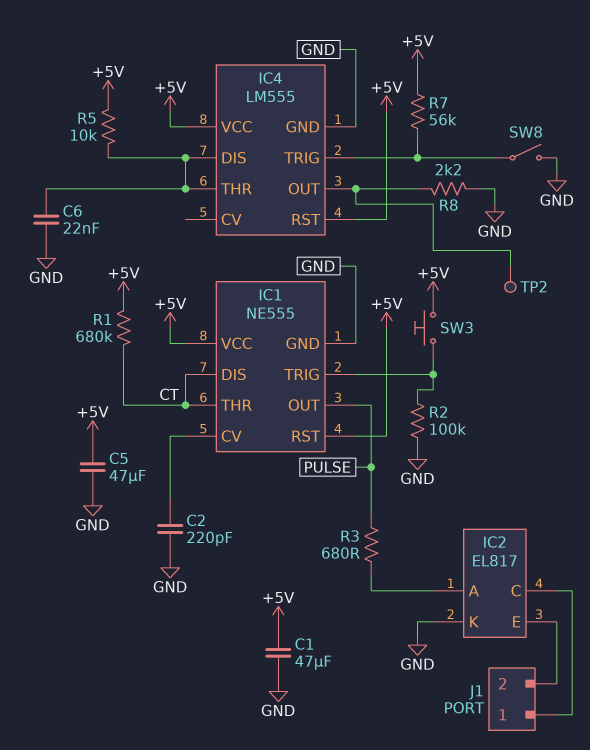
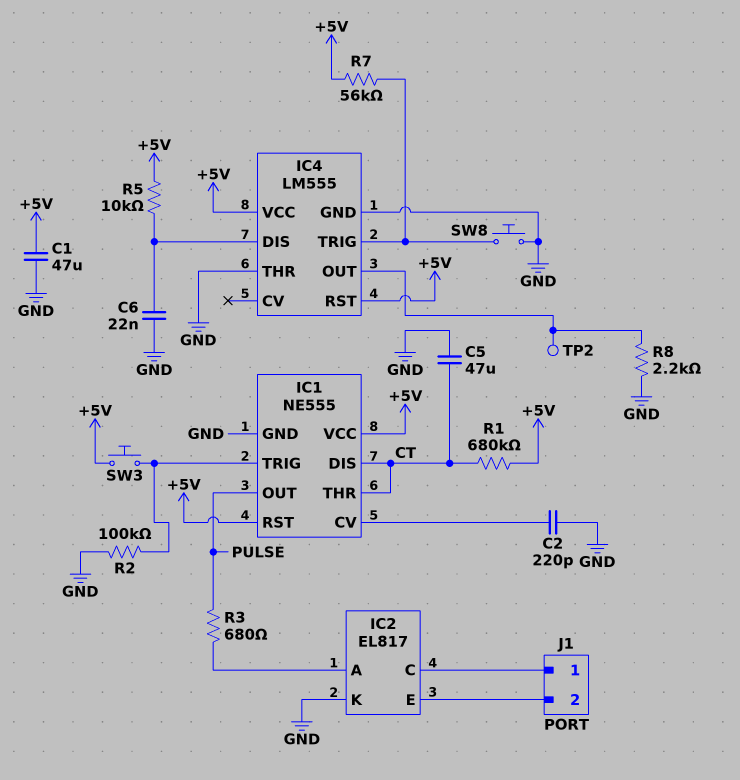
C5: 47uF (+5V, GND) -> 47uF (CT, GND)
IC4 pin THR: IC4/DIS -> GND
SW8: switch (GND, IC4/TRIG) -> button (GND, IC4/TRIG)

